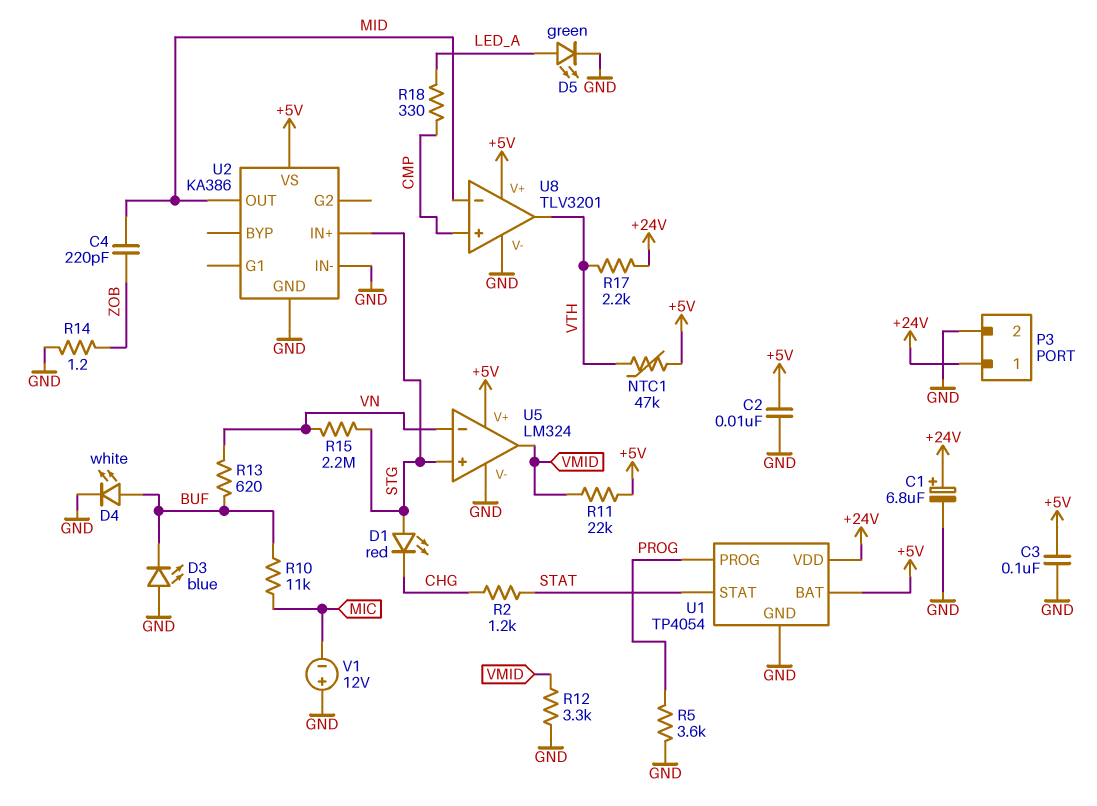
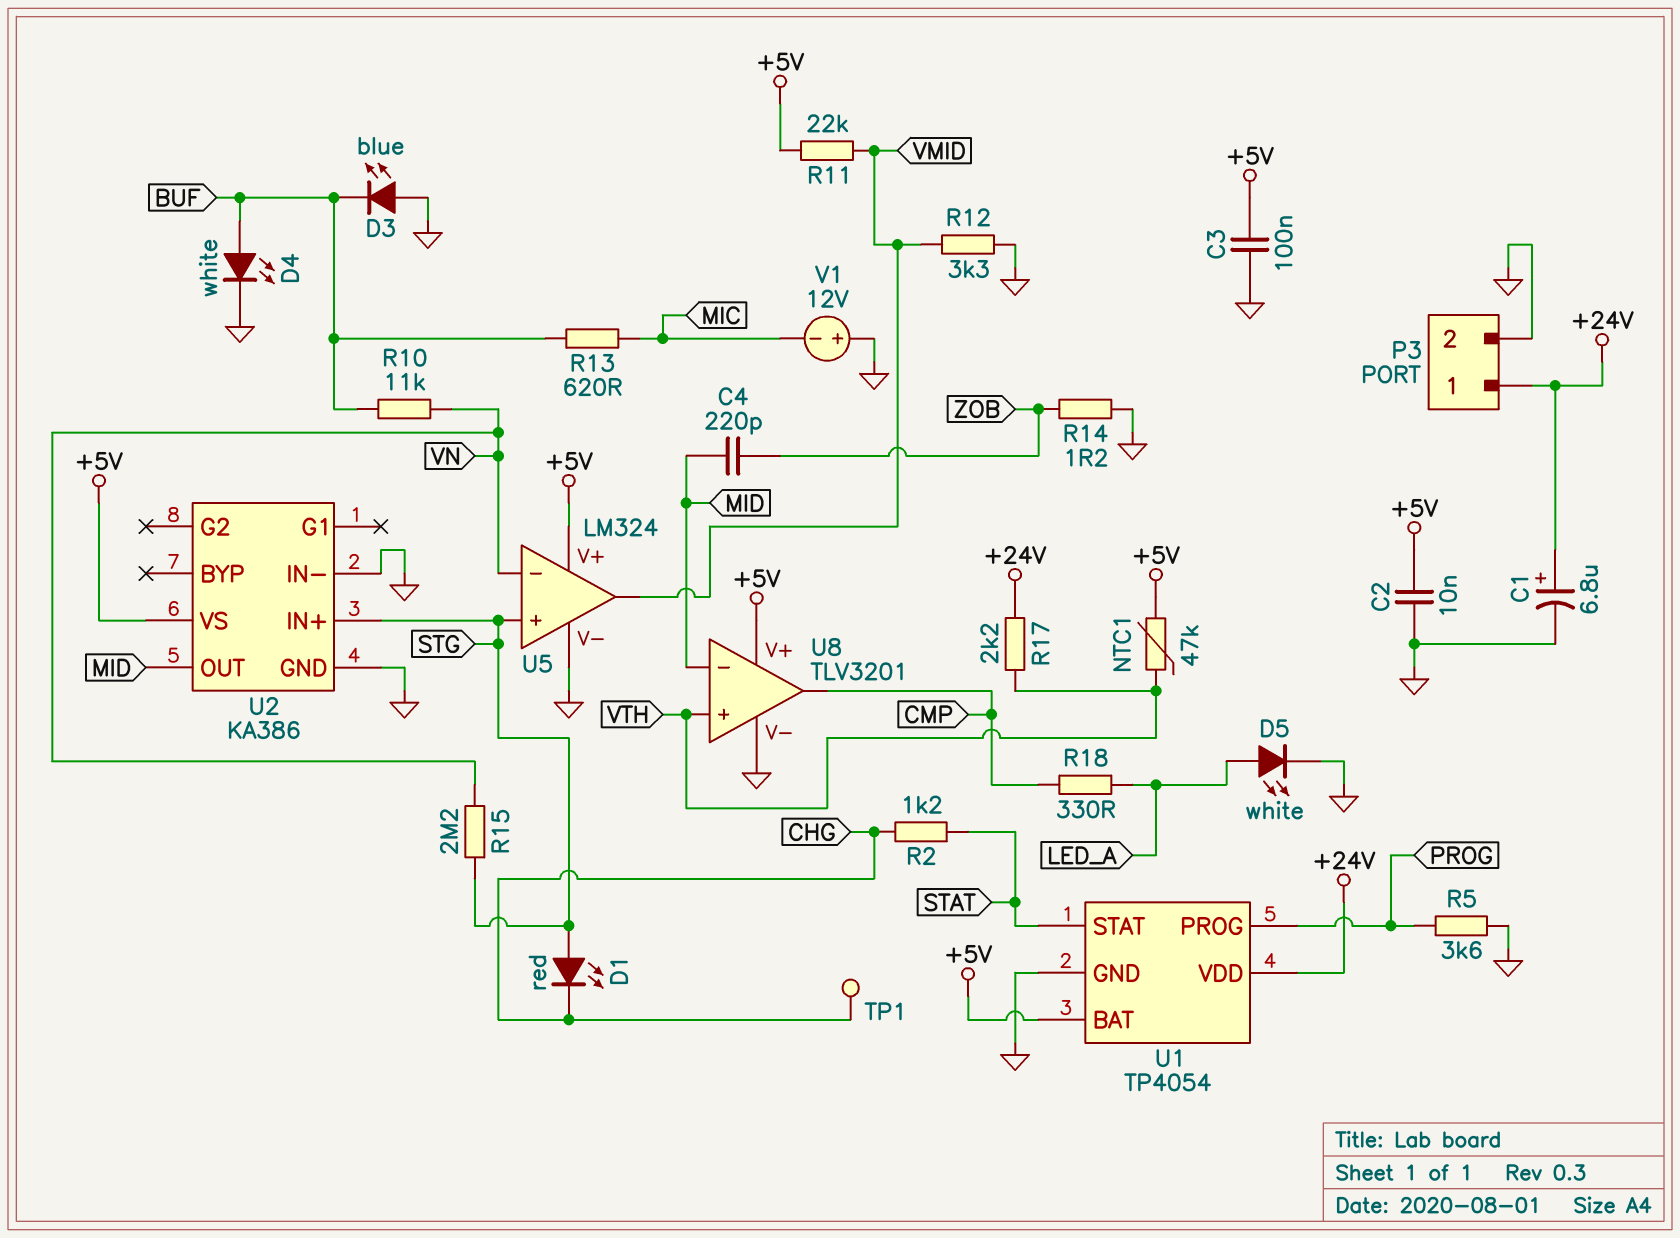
D5: LED green (A LED_A, K GND) -> LED white (A LED_A, K GND)
R10: 11k (BUF, MIC) -> 11k (BUF, VN)
R13: 620 (BUF, VN) -> 620 (BUF, MIC)
TP1: none -> test point (CHG)
U8 pin in+: CMP -> VTH
U8 pin out: VTH -> CMP

